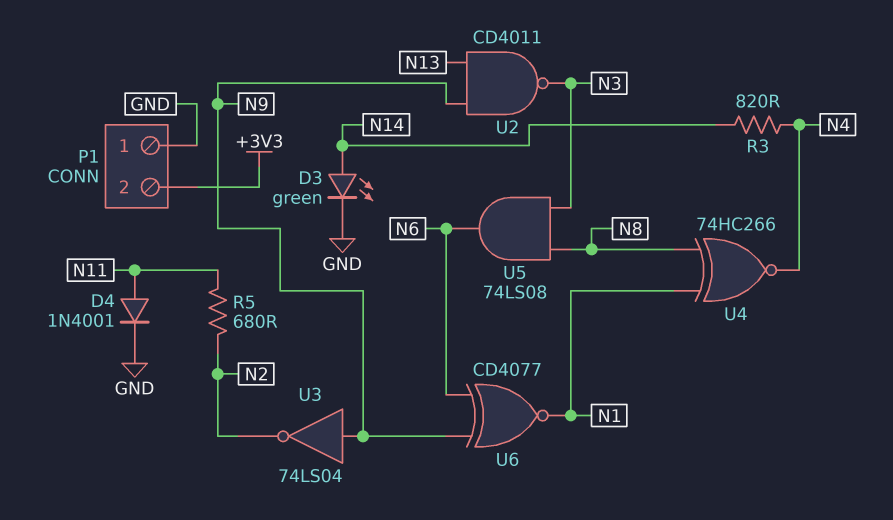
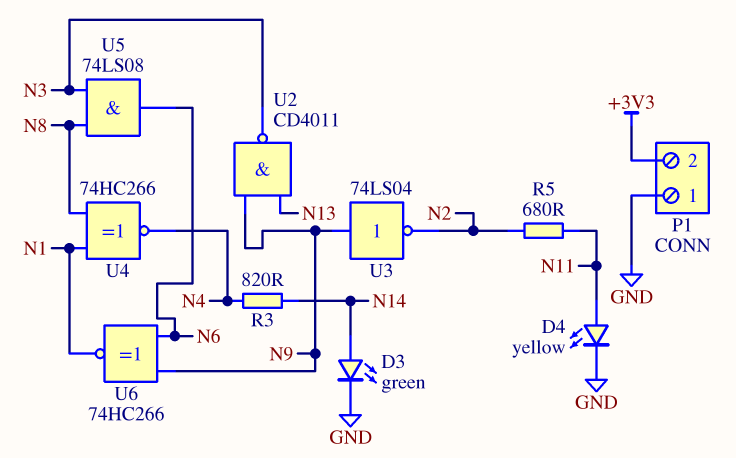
D4: diode 1N4001 (A N11, K GND) -> LED yellow (A N11, K GND)
U6: XNOR CD4077 (in N6, in N9, out N1) -> XNOR 74HC266 (in N6, in N9, out N1)

